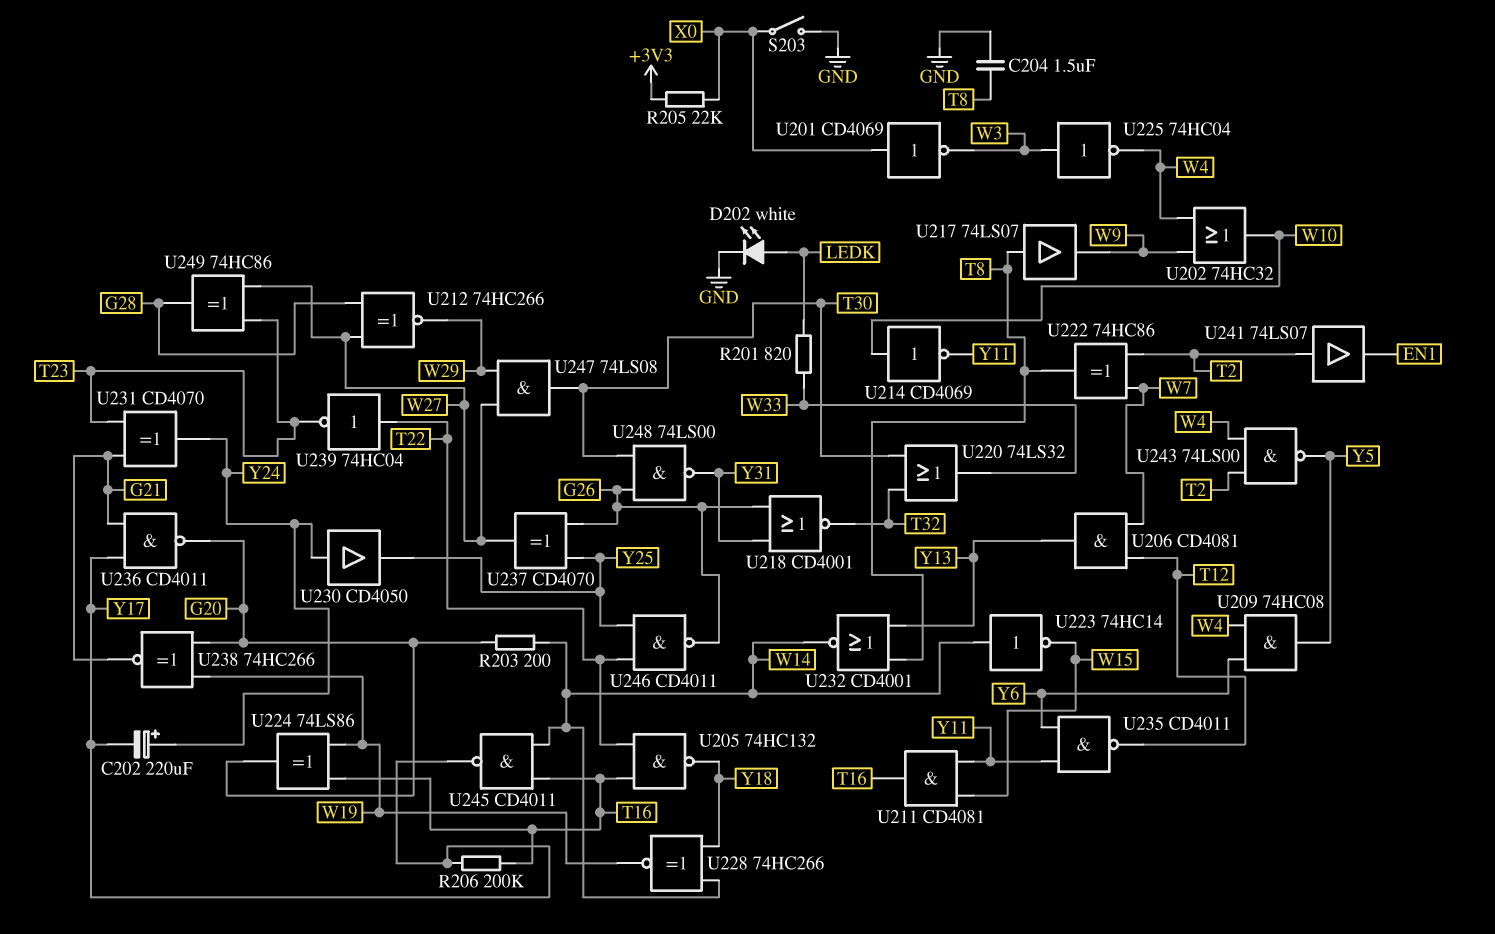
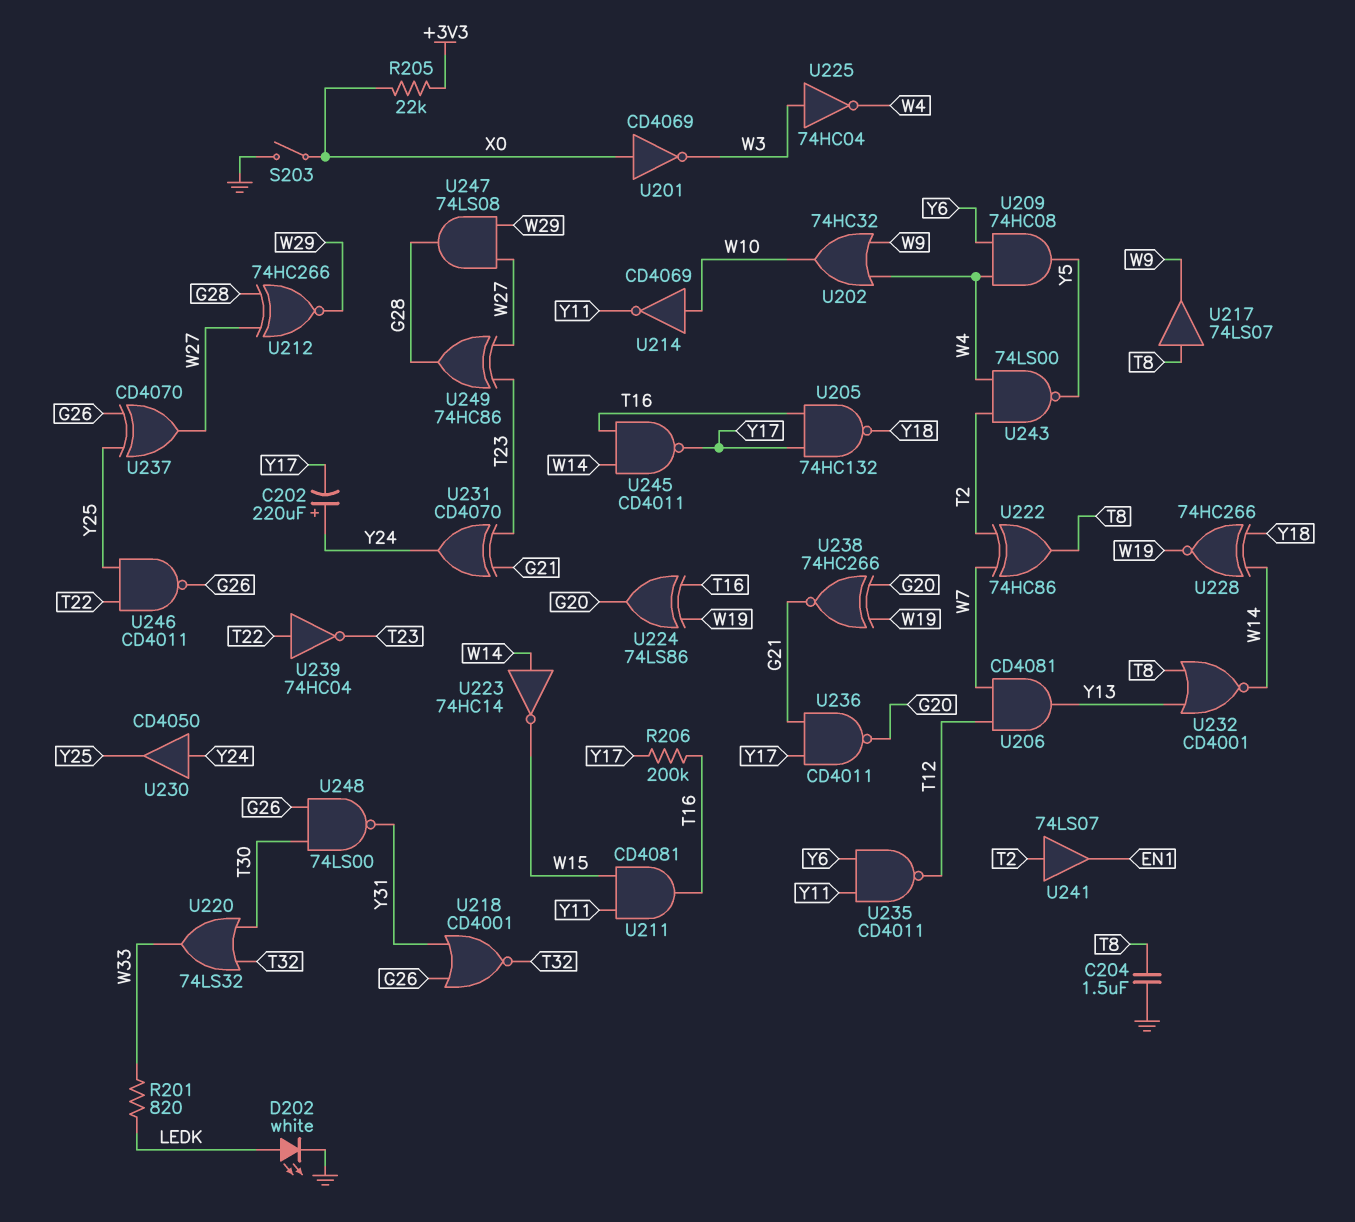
R203: 200 (G20, W14) -> none
U205: NAND 74HC132 (in T16, in T22, out Y18) -> NAND 74HC132 (in T16, in Y17, out Y18)
U247: AND 74LS08 (in W27, in W29, out T30) -> AND 74LS08 (in W27, in W29, out G28)

